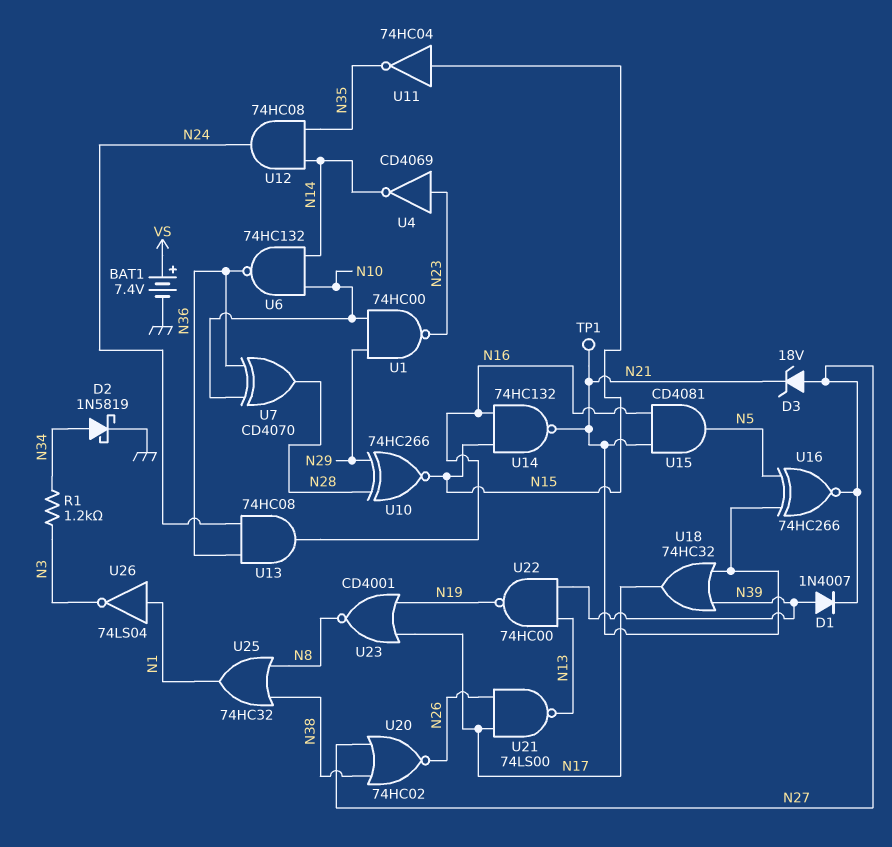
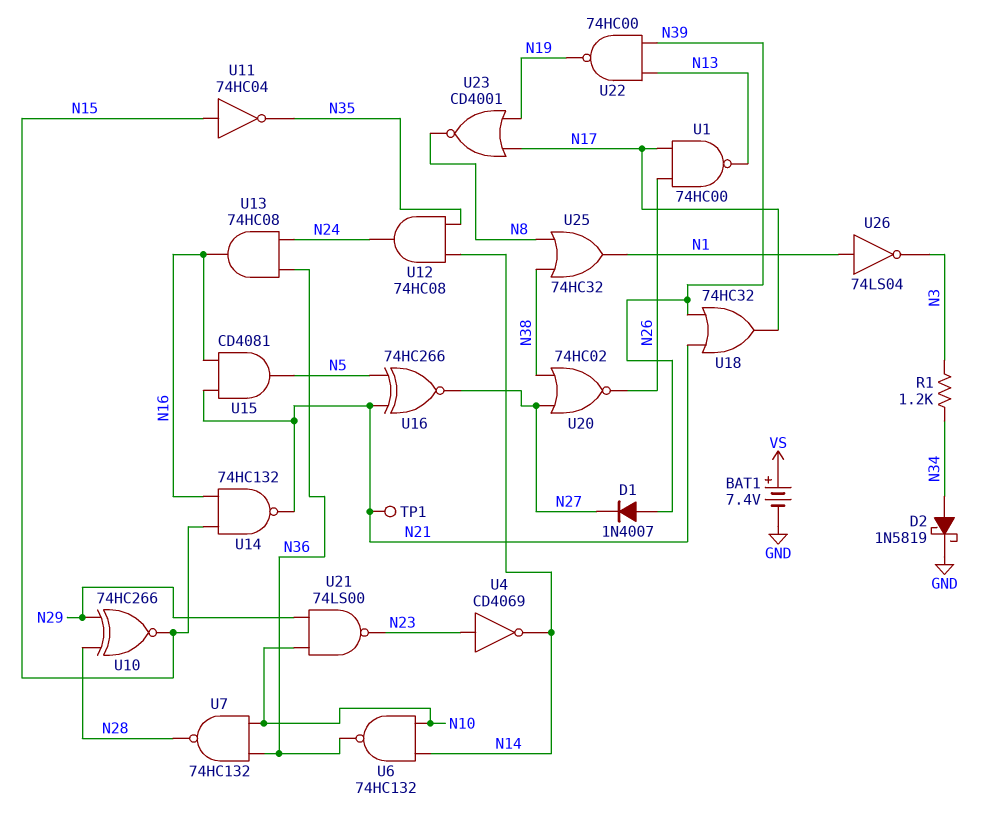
D3: zener 18V (A N27, K N21) -> none
U1: NAND 74HC00 (in N10, in N29, out N23) -> NAND 74HC00 (in N17, in N26, out N13)
U7: XOR CD4070 (in N10, in N36, out N28) -> NAND 74HC132 (in N10, in N36, out N28)
U21: NAND 74LS00 (in N17, in N26, out N13) -> NAND 74LS00 (in N10, in N29, out N23)

